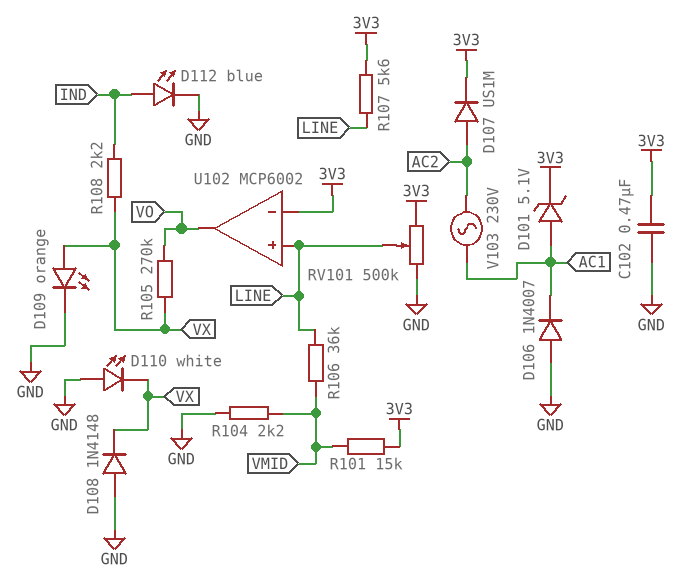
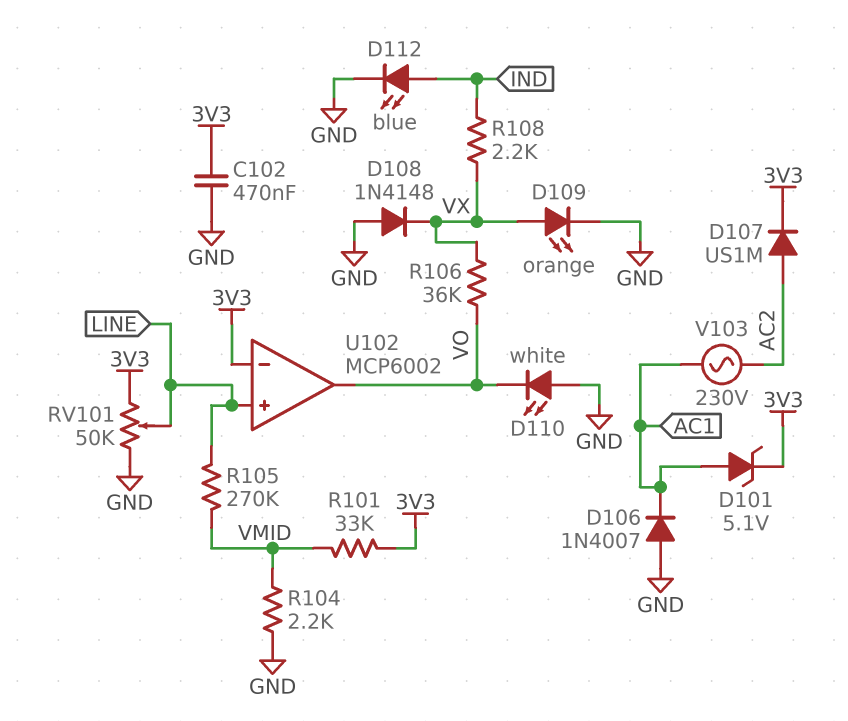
D110: LED white (A GND, K VX) -> LED white (A GND, K VO)
R101: 15k (3V3, VMID) -> 33k (3V3, VMID)
R105: 270k (VO, VX) -> 270k (LINE, VMID)
R106: 36k (LINE, VMID) -> 36k (VO, VX)
R107: 5.6k (3V3, LINE) -> none
RV101: 500k (3V3, GND, wiper LINE) -> 50k (3V3, GND, wiper LINE)

